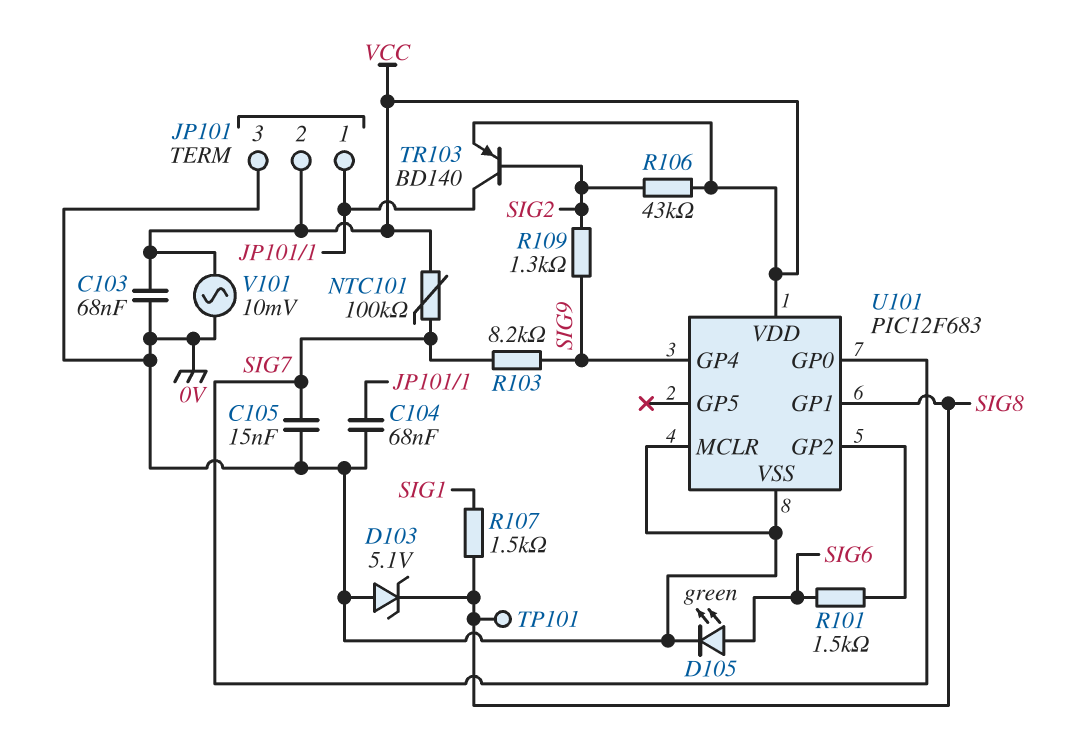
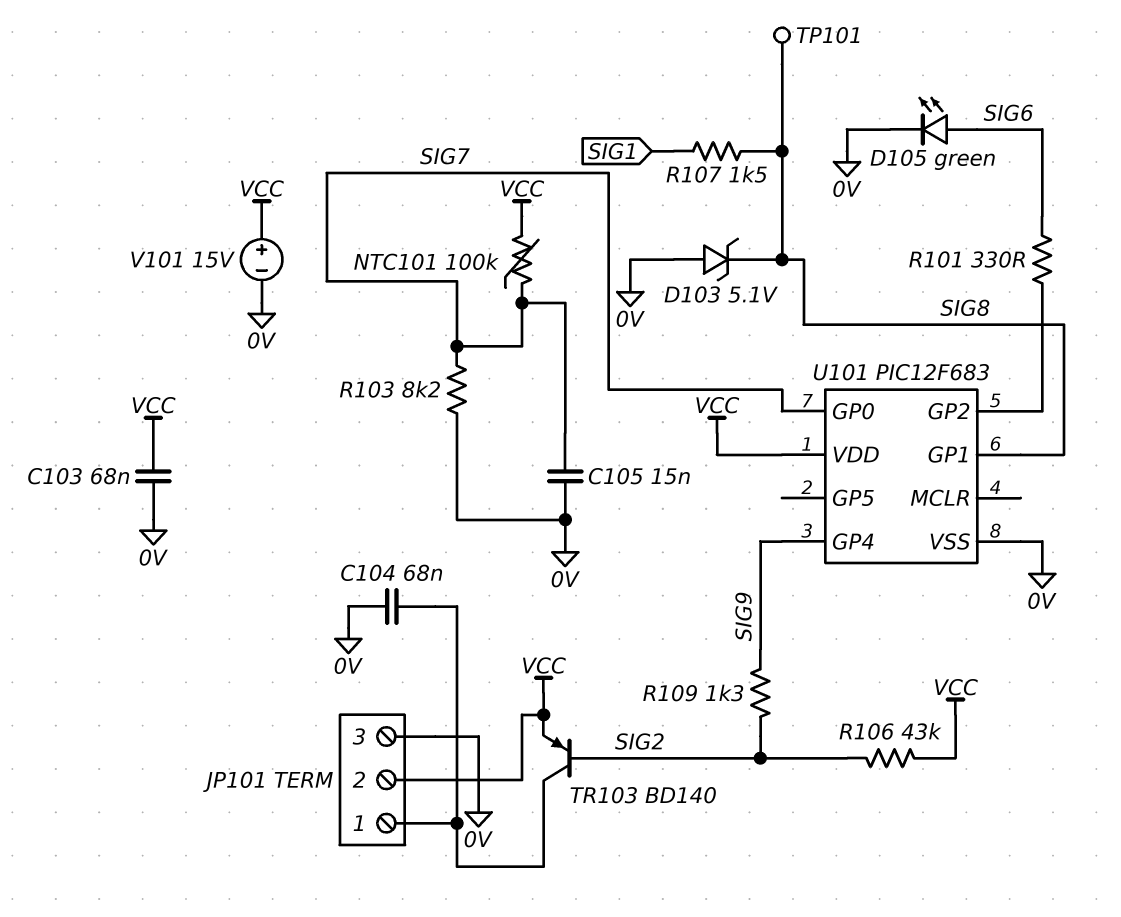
R101: 1.5k (SIG6, U101/GP2) -> 330 (SIG6, U101/GP2)
R103: 8.2k (SIG7, SIG9) -> 8.2k (0V, SIG7)
U101 pin MCLR: 0V -> none
V101: AC 10mV (0V, VCC) -> 15V (plus VCC, minus 0V)

